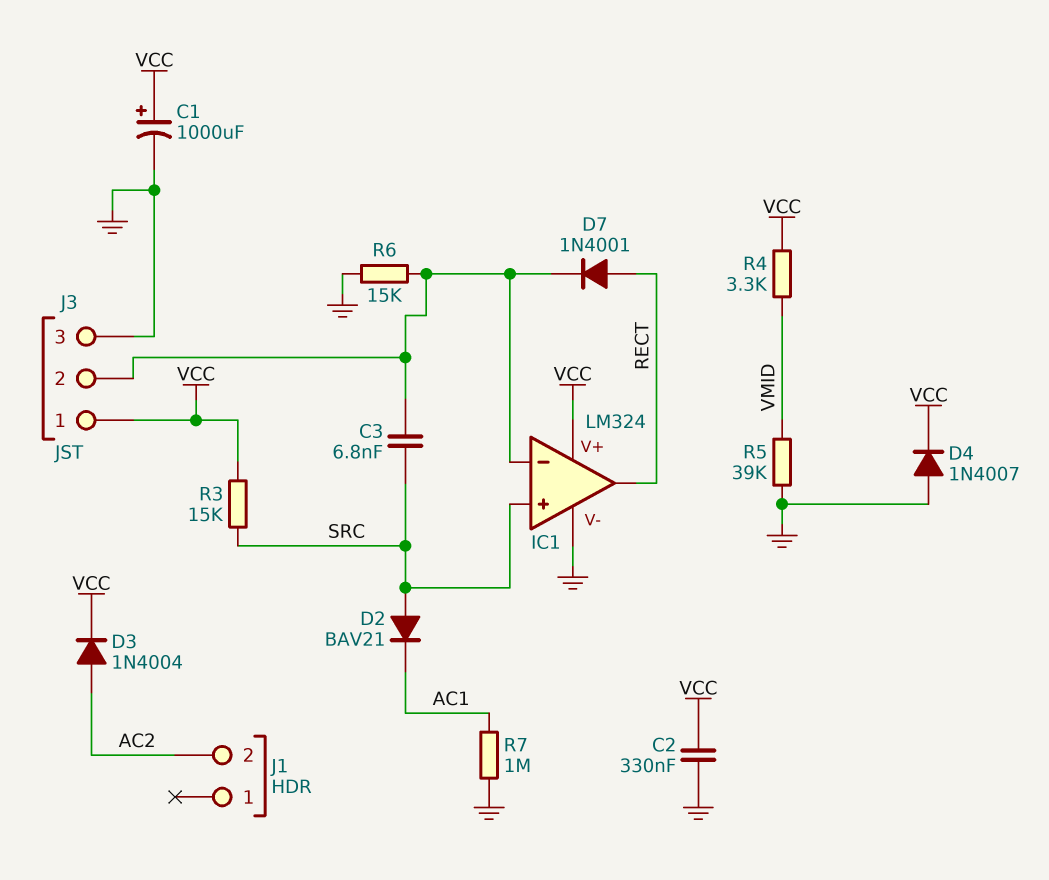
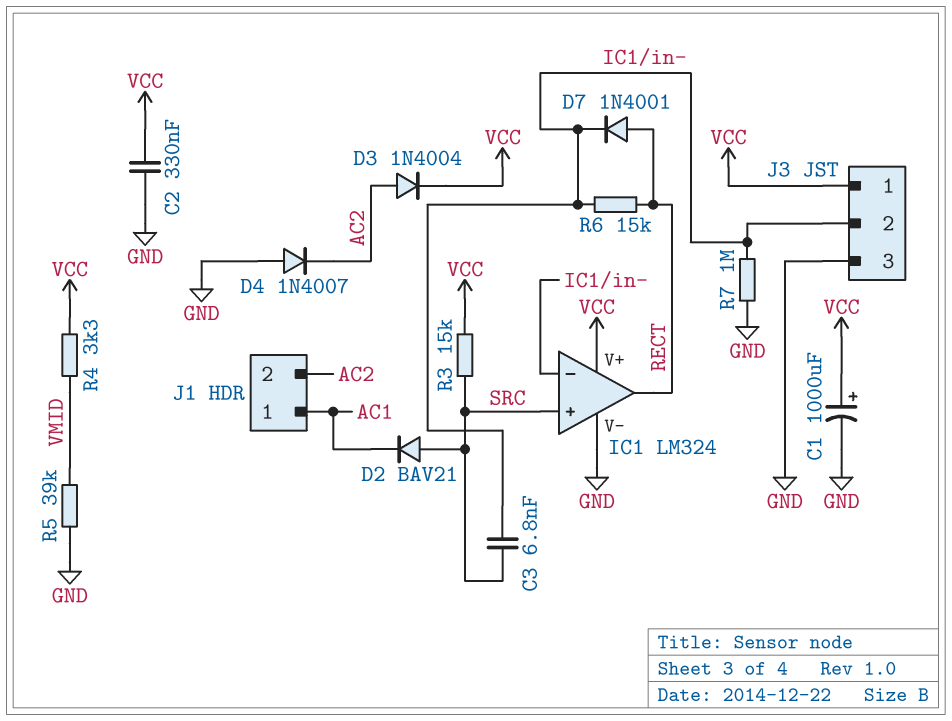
D4: diode 1N4007 (A GND, K VCC) -> diode 1N4007 (A GND, K AC2)
J1 pin 1: none -> AC1
R6: 15k (GND, IC1/in-) -> 15k (IC1/in-, RECT)
R7: 1M (AC1, GND) -> 1M (GND, IC1/in-)

